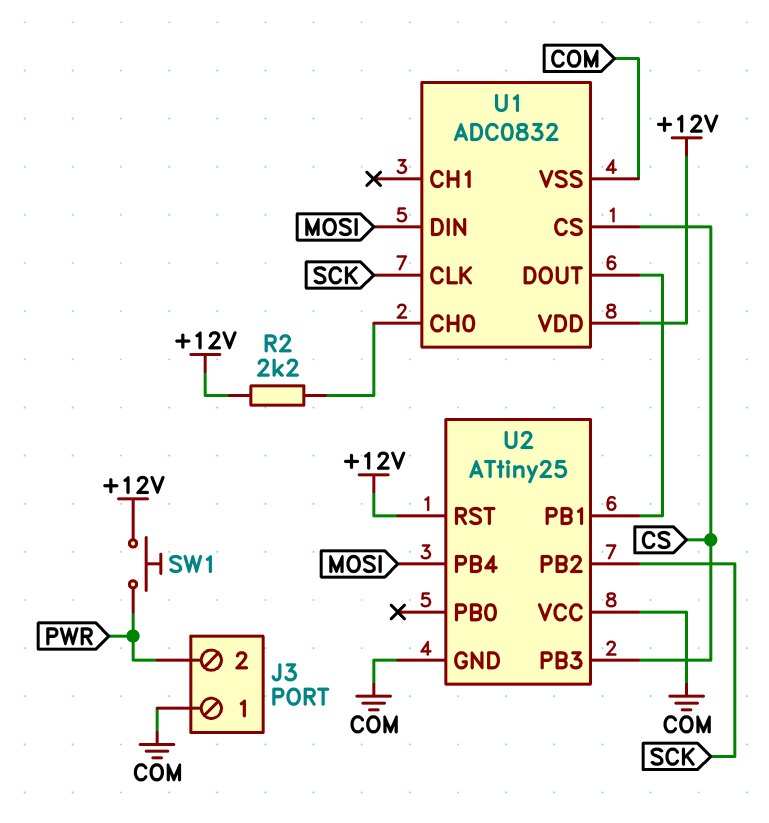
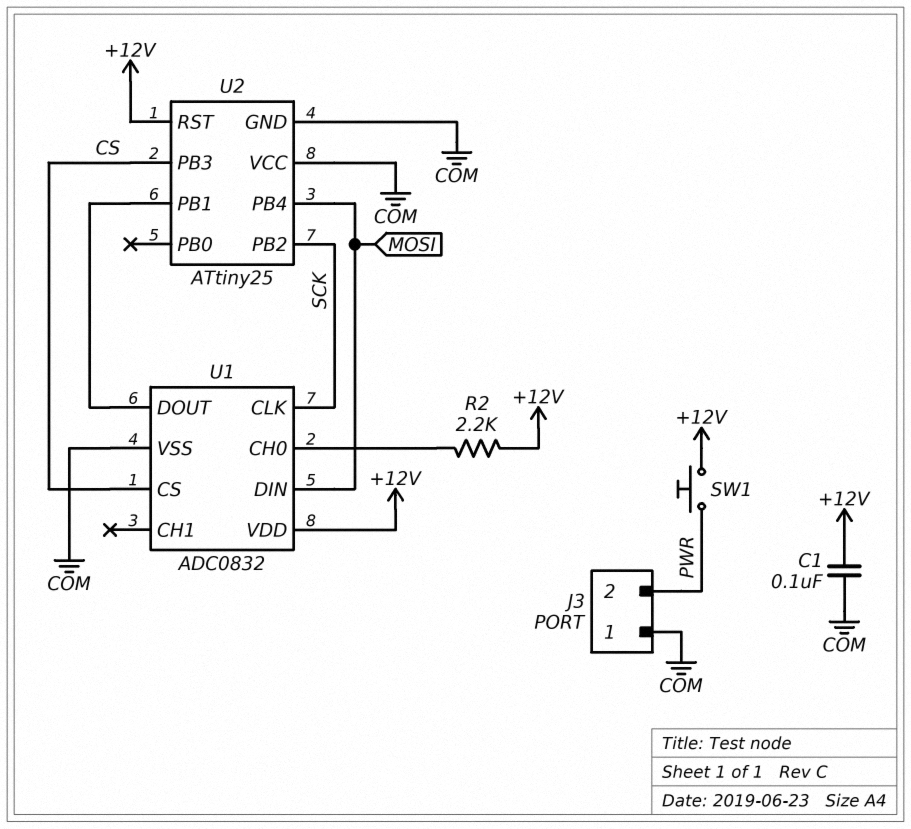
C1: none -> 100nF (+12V, COM)

